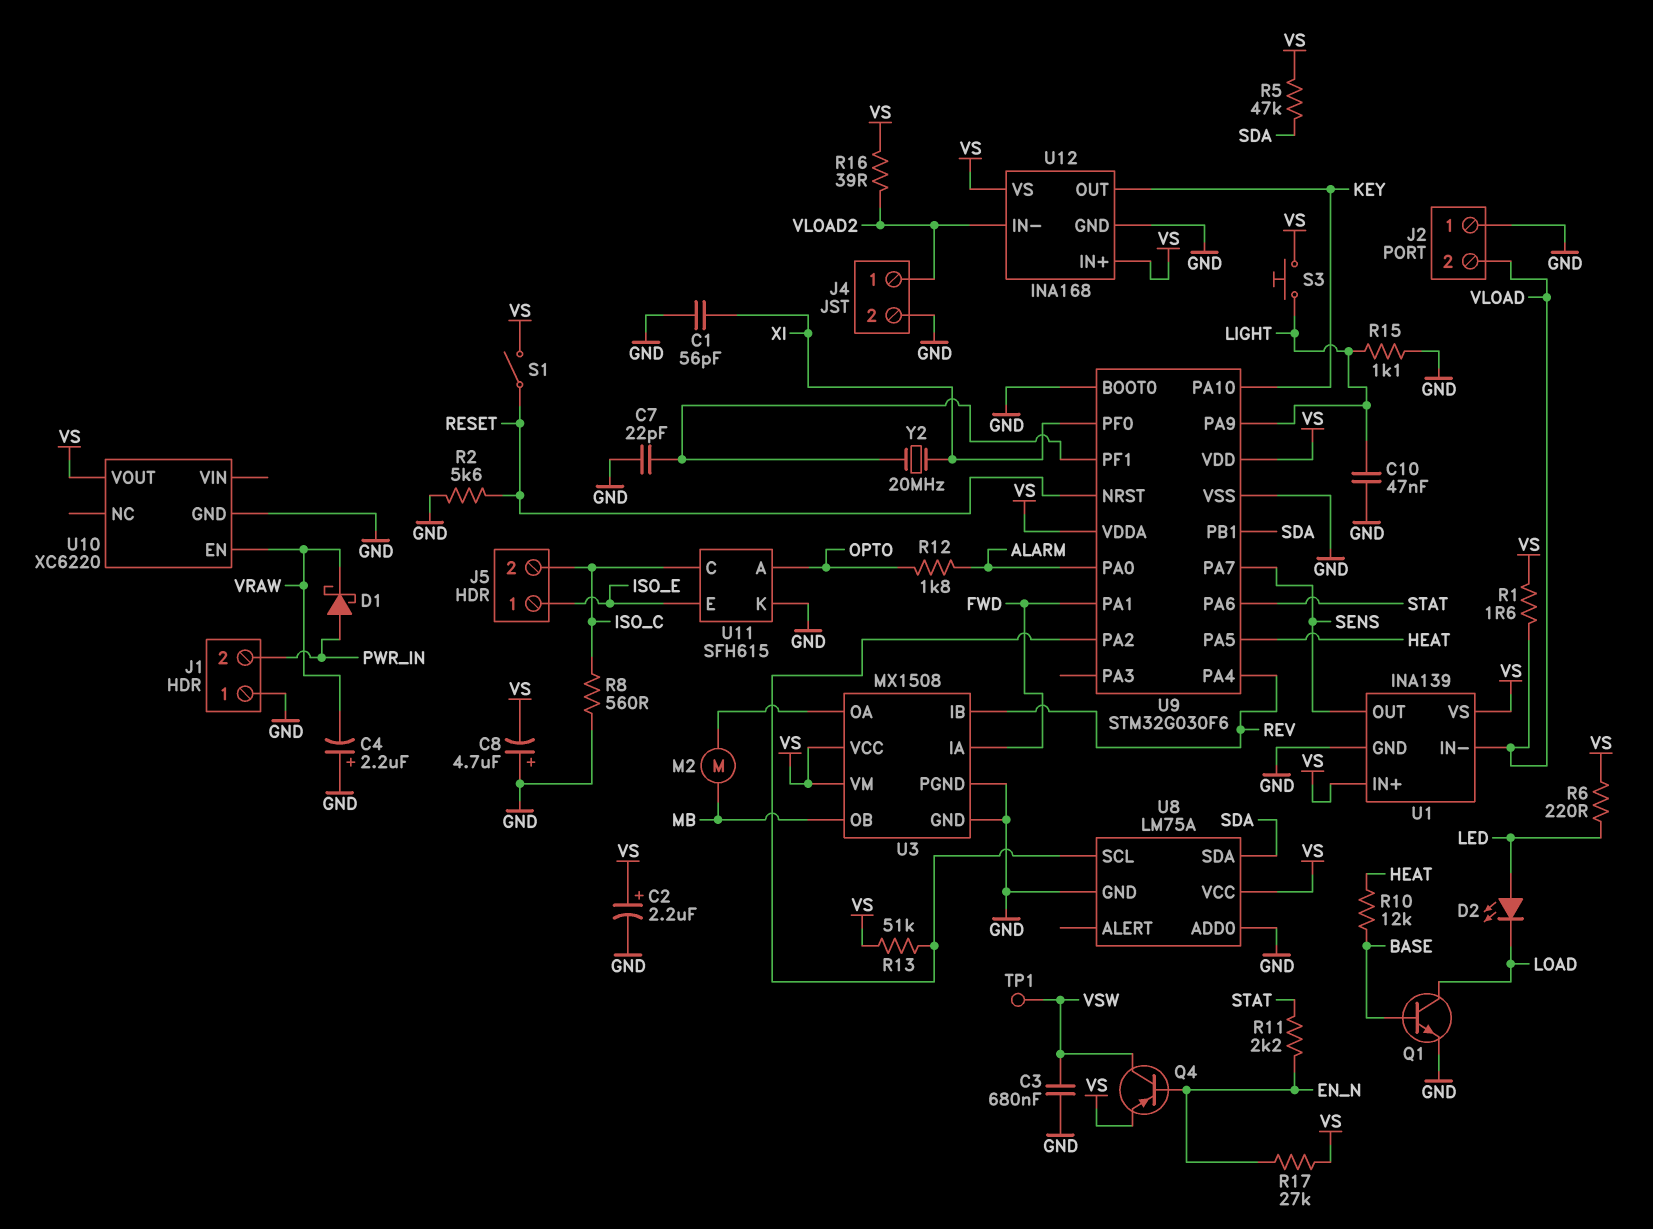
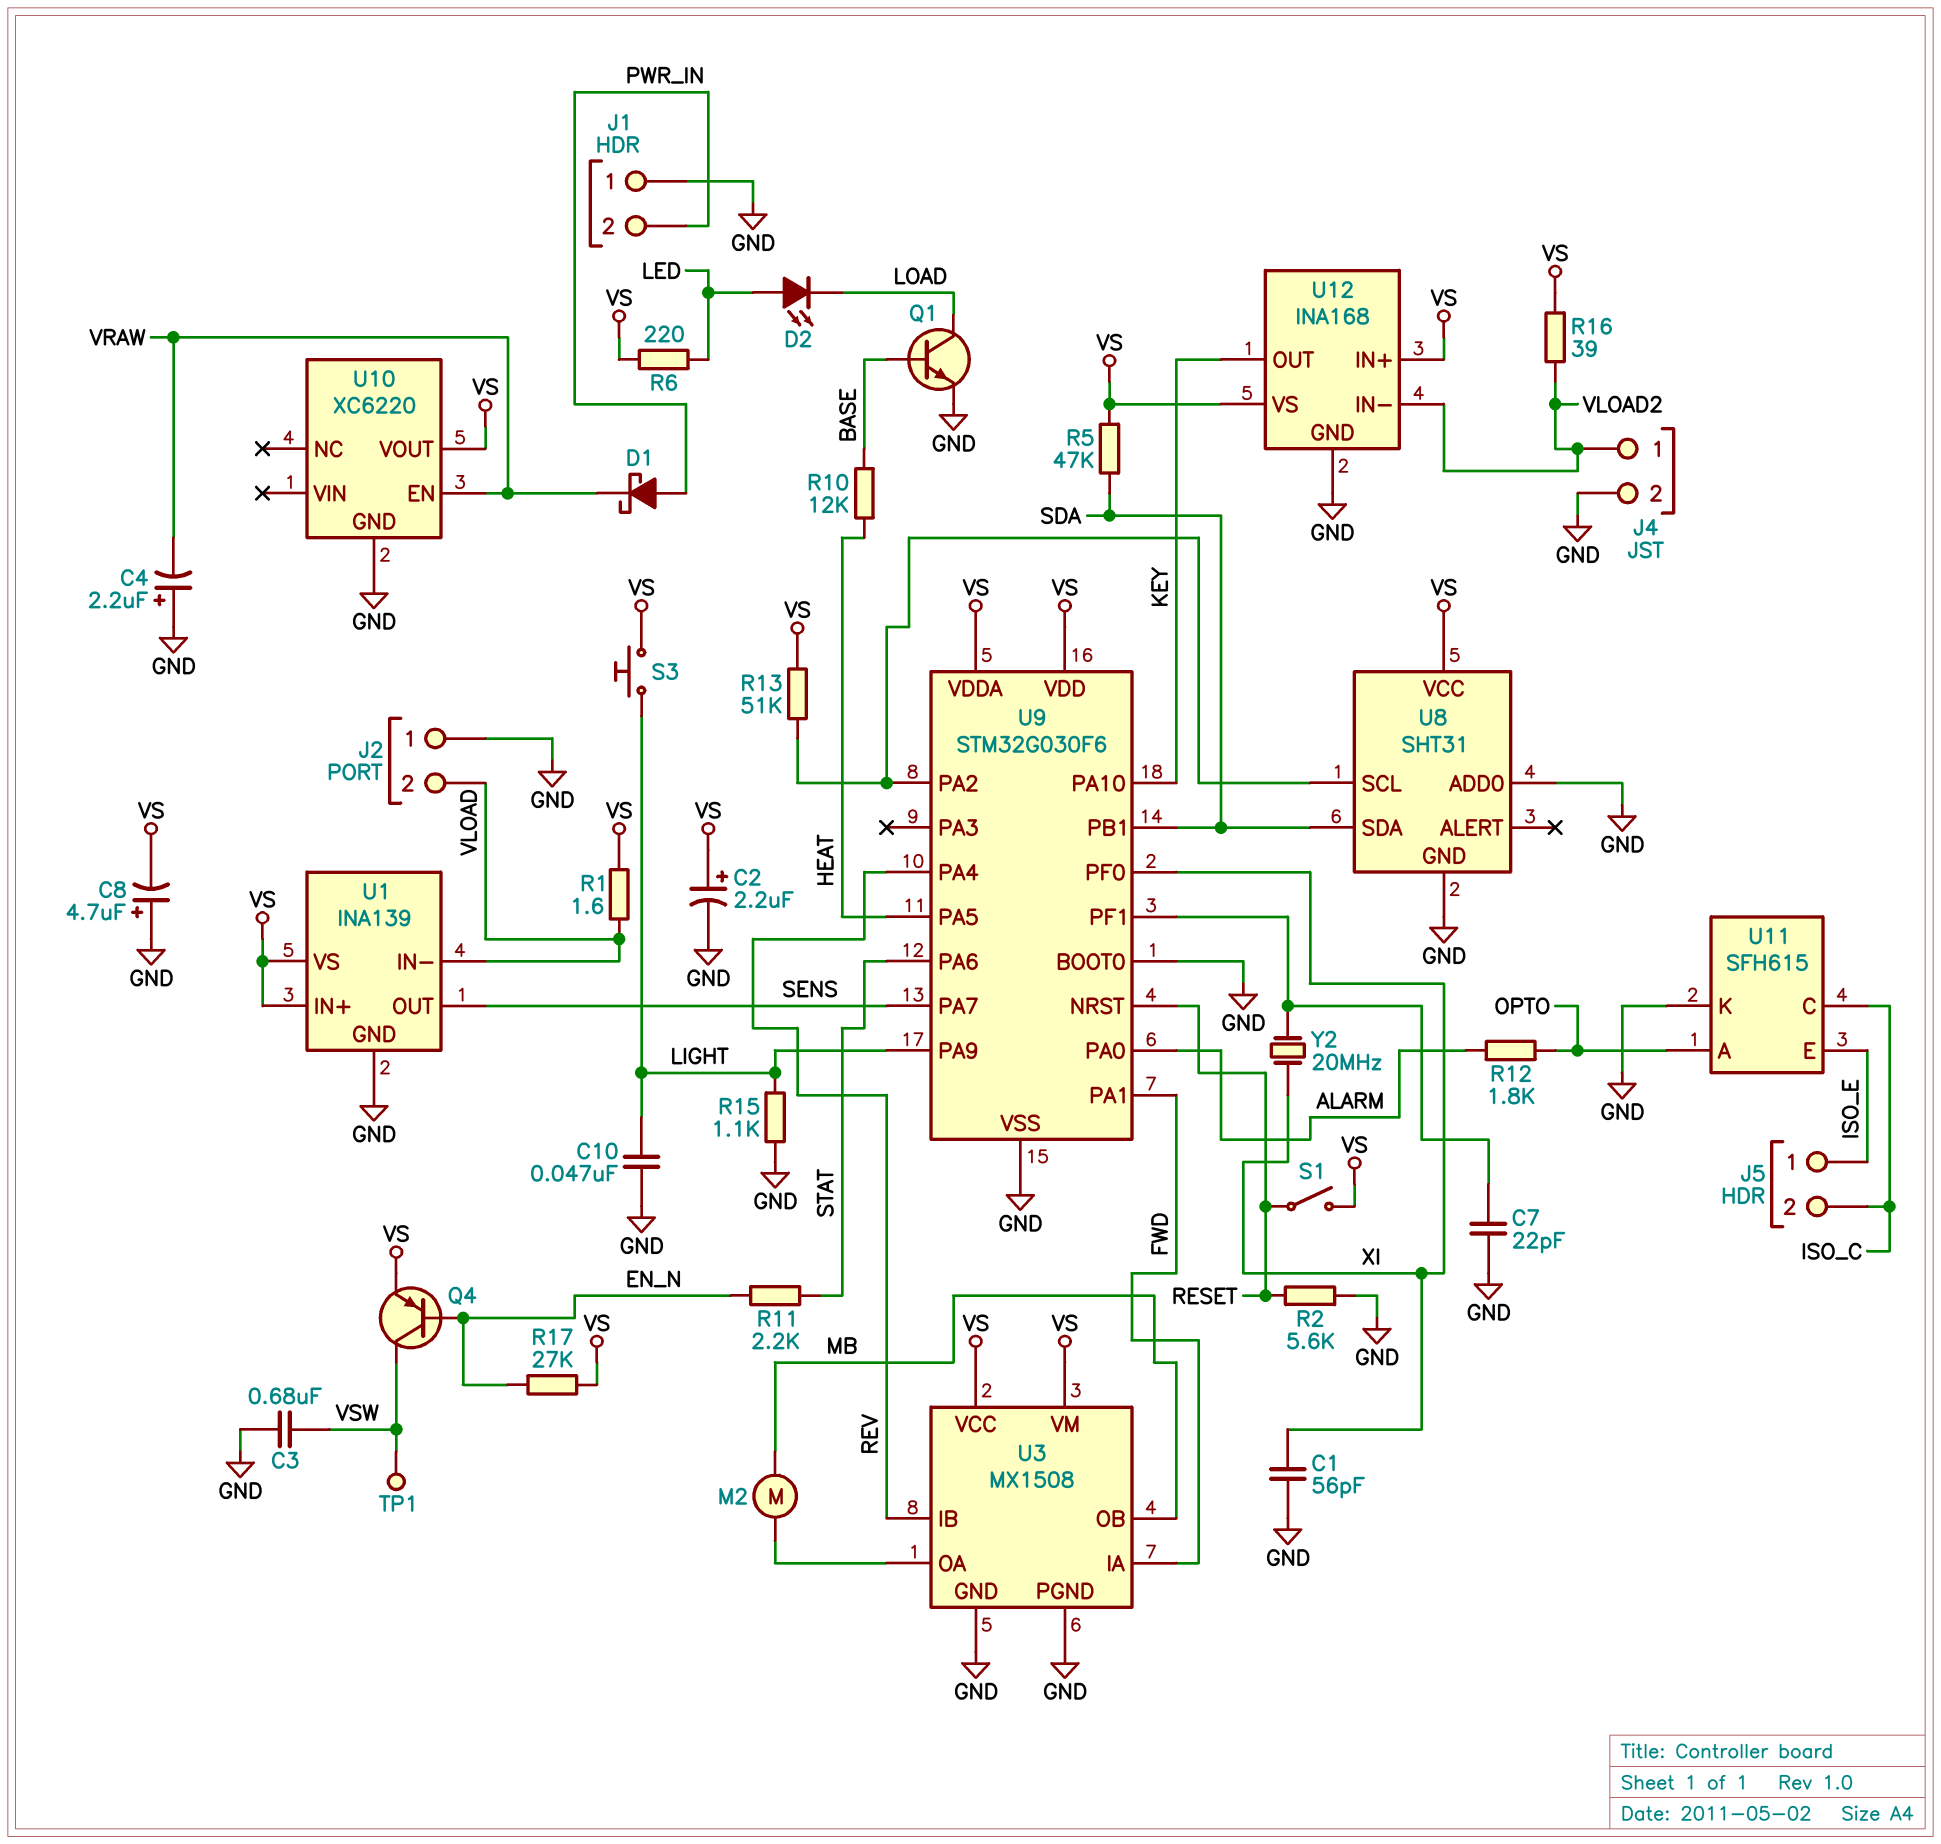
R8: 560 (GND, ISO_C) -> none
U8: LM75A -> SHT31

